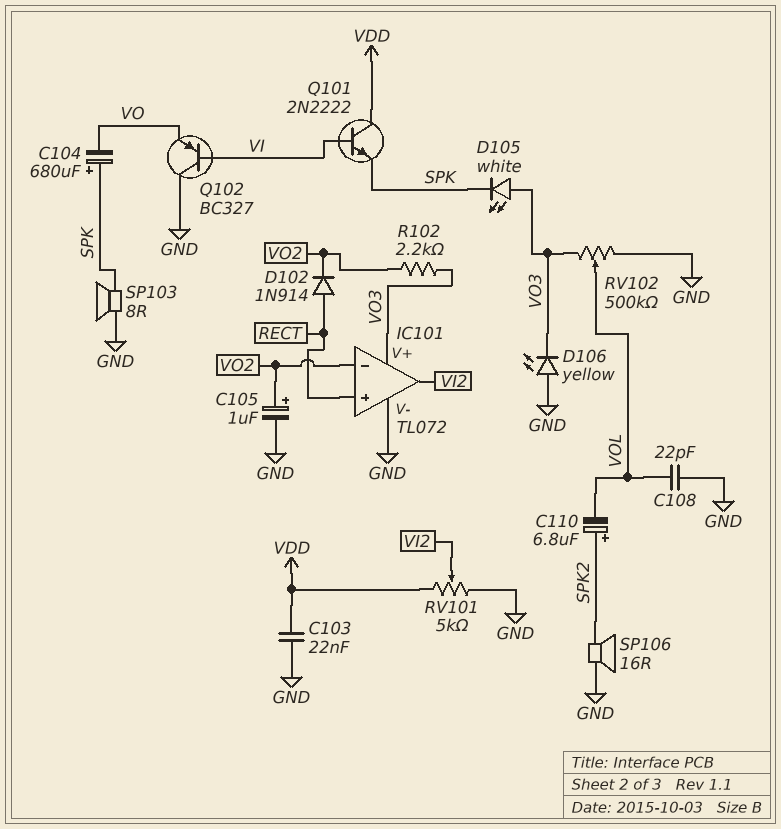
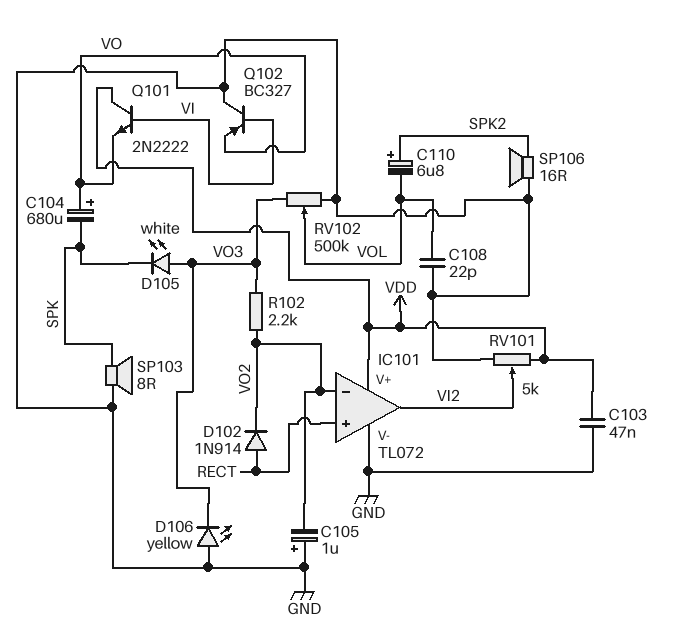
C103: 22nF (GND, VDD) -> 47nF (GND, VDD)
C104: 680uF (plus SPK, minus VO) -> 680uF (plus VO, minus SPK)
C105: 1uF (plus VO2, minus GND) -> 1uF (plus GND, minus VO2)
IC101 pin V+: VO3 -> VDD
Q101: NPN 2N2222 (B VI, C VDD, E SPK) -> NPN 2N2222 (B VI, C VDD, E VO)

